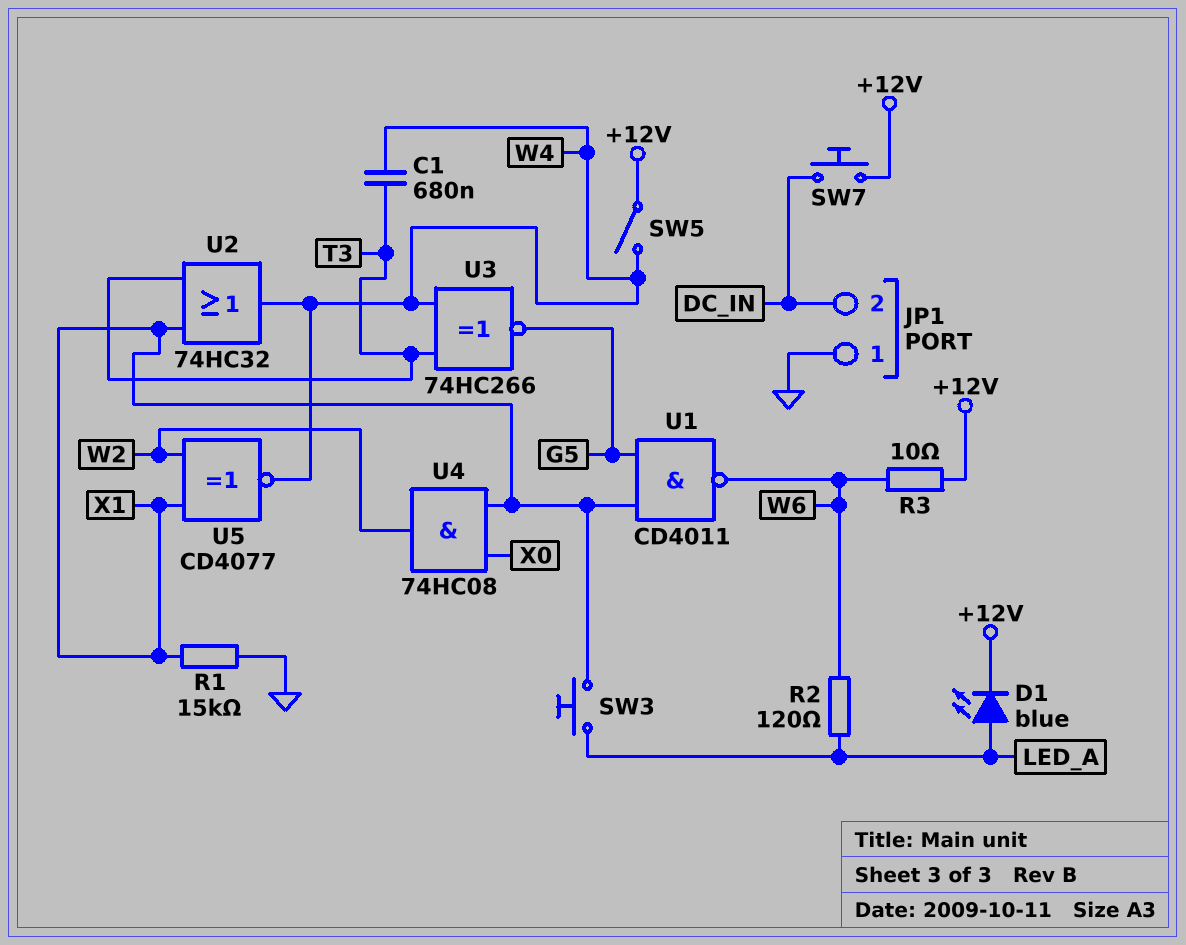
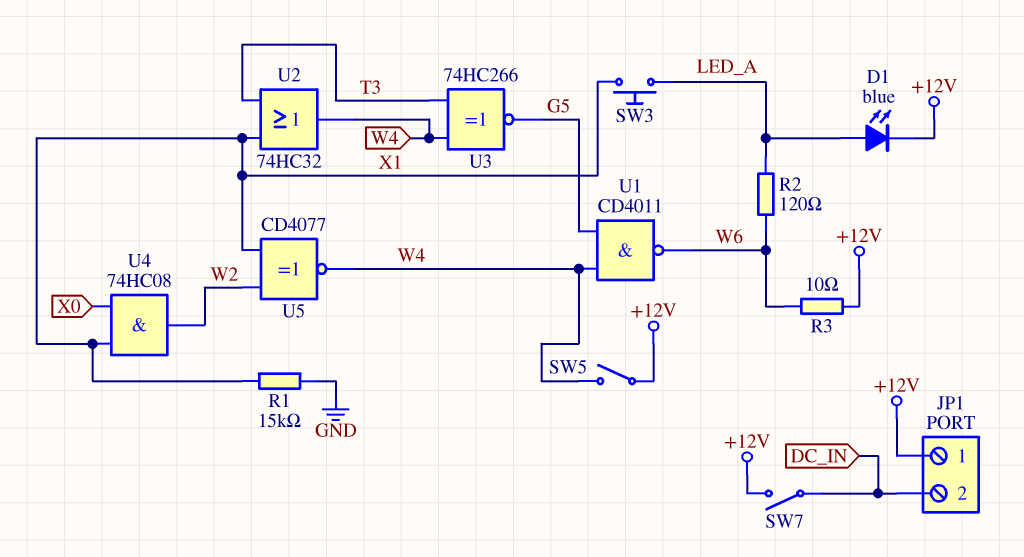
C1: 680nF (T3, W4) -> none
JP1 pin 1: GND -> +12V
SW7: button (+12V, DC_IN) -> switch (+12V, DC_IN)
U1: NAND CD4011 (in G5, in X1, out W6) -> NAND CD4011 (in G5, in W4, out W6)

